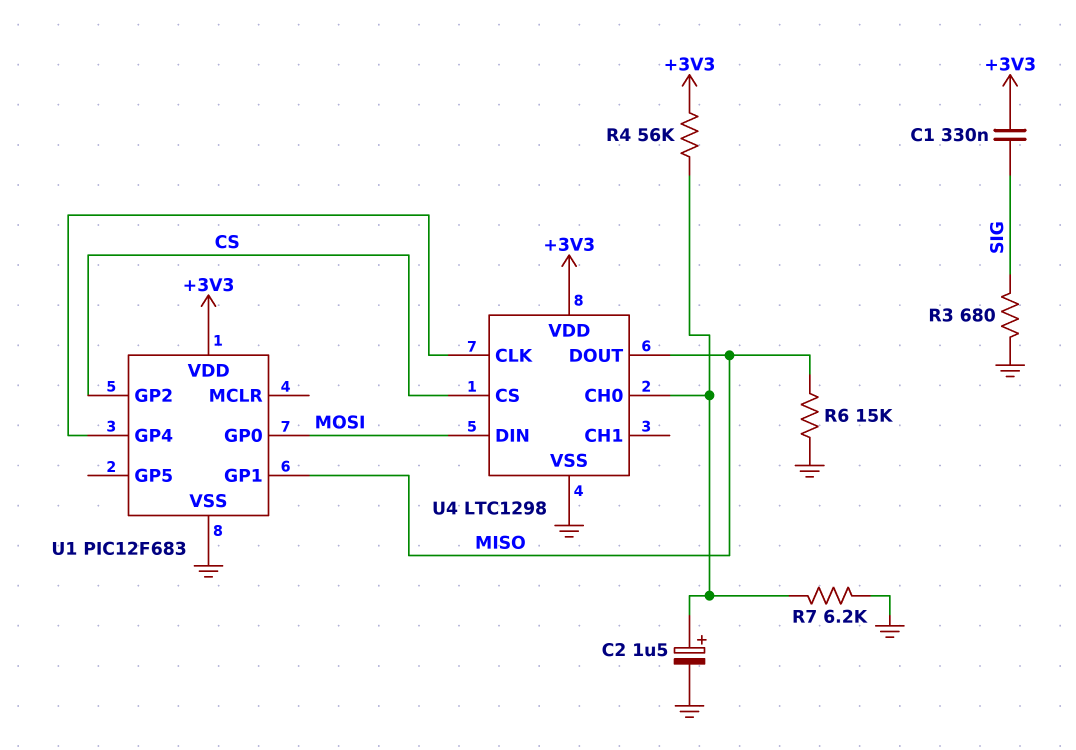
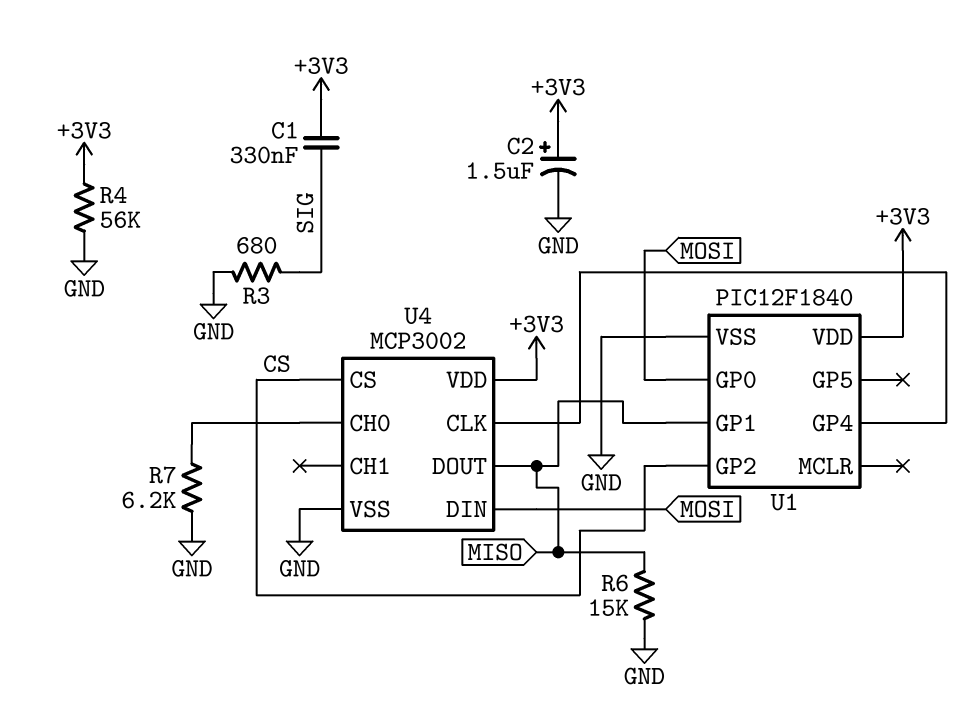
C2: 1.5uF (plus U4/CH0, minus GND) -> 1.5uF (plus +3V3, minus GND)
R4: 56k (+3V3, U4/CH0) -> 56k (+3V3, GND)
U1: PIC12F683 -> PIC12F1840
U4: LTC1298 -> MCP3002

